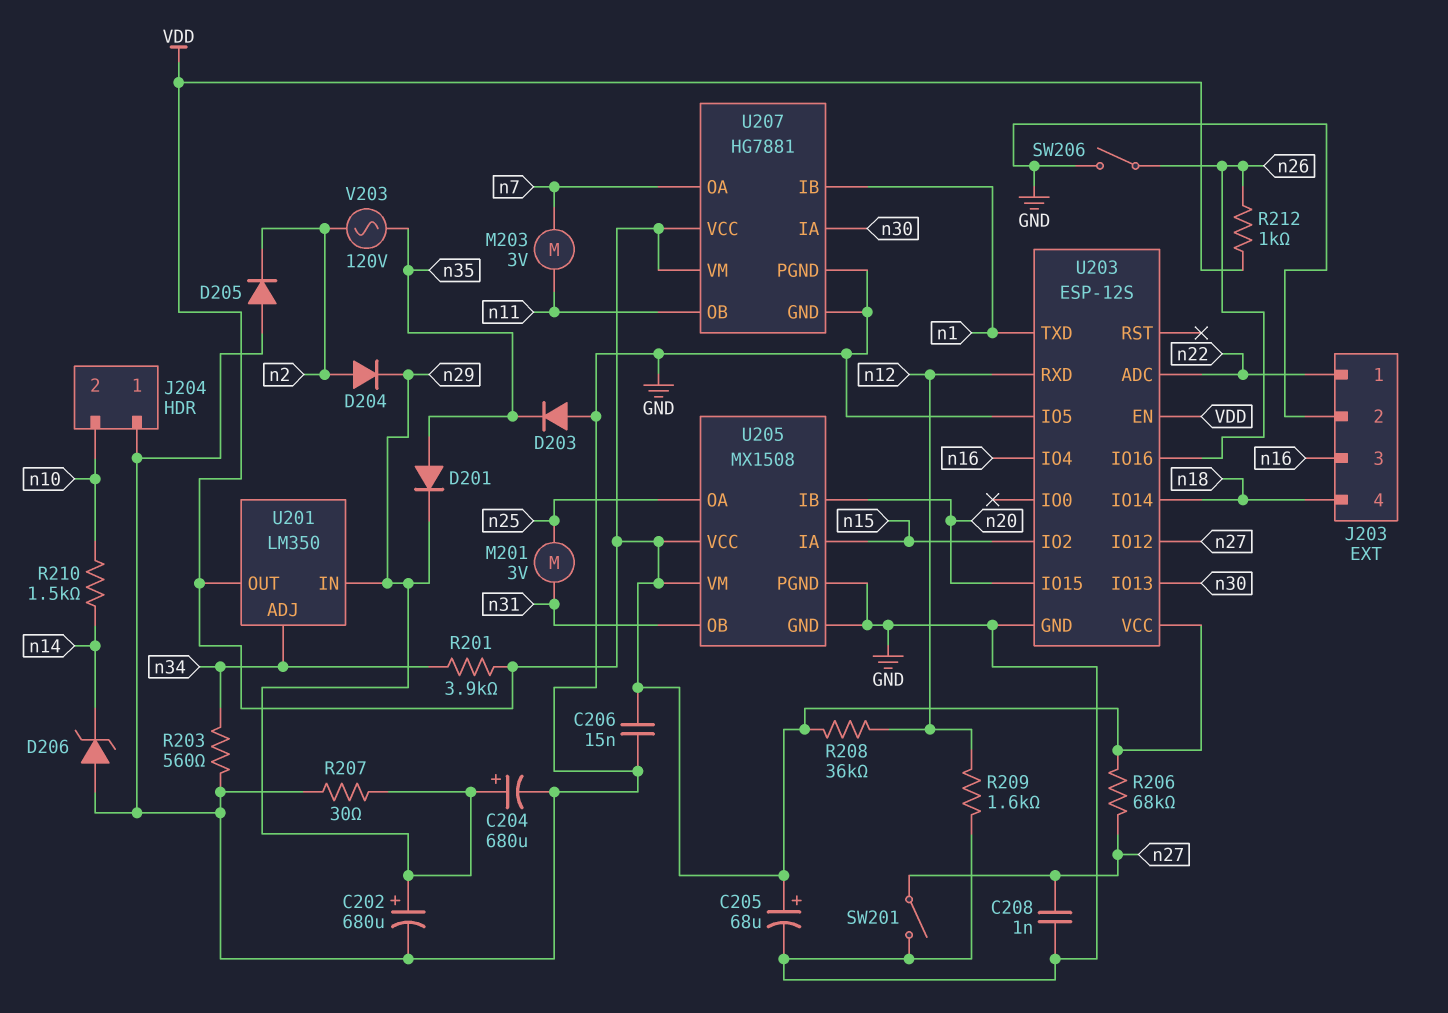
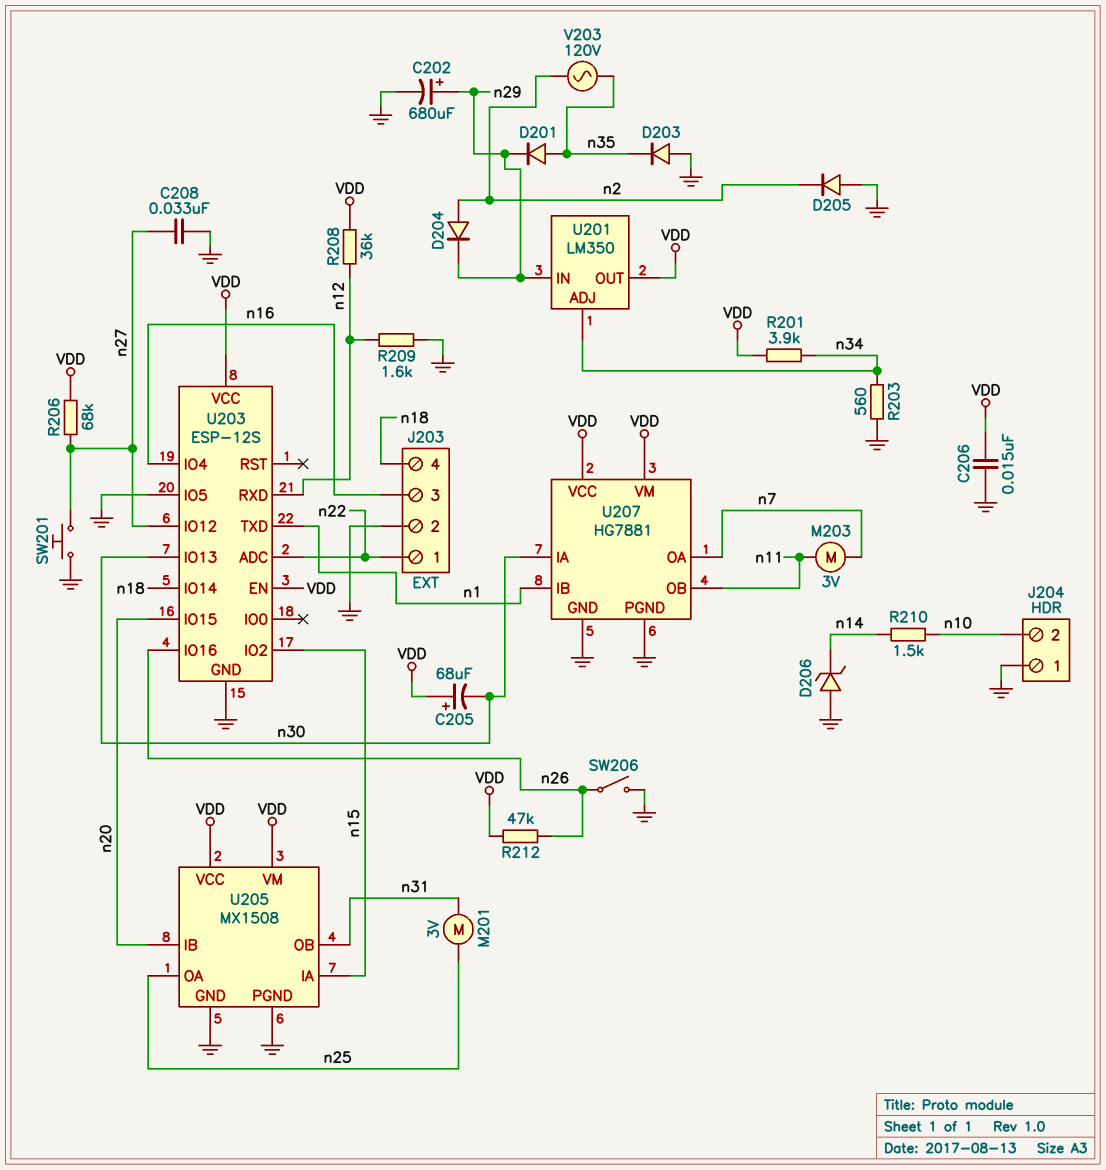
C204: 680uF (plus n29, minus GND) -> none
C205: 68uF (plus VDD, minus GND) -> 68uF (plus VDD, minus n30)
C208: 1nF (GND, n27) -> 33nF (GND, n27)
R207: 30 (GND, n29) -> none
R212: 1k (VDD, n26) -> 47k (VDD, n26)
SW201: switch (GND, n27) -> button (GND, n27)

